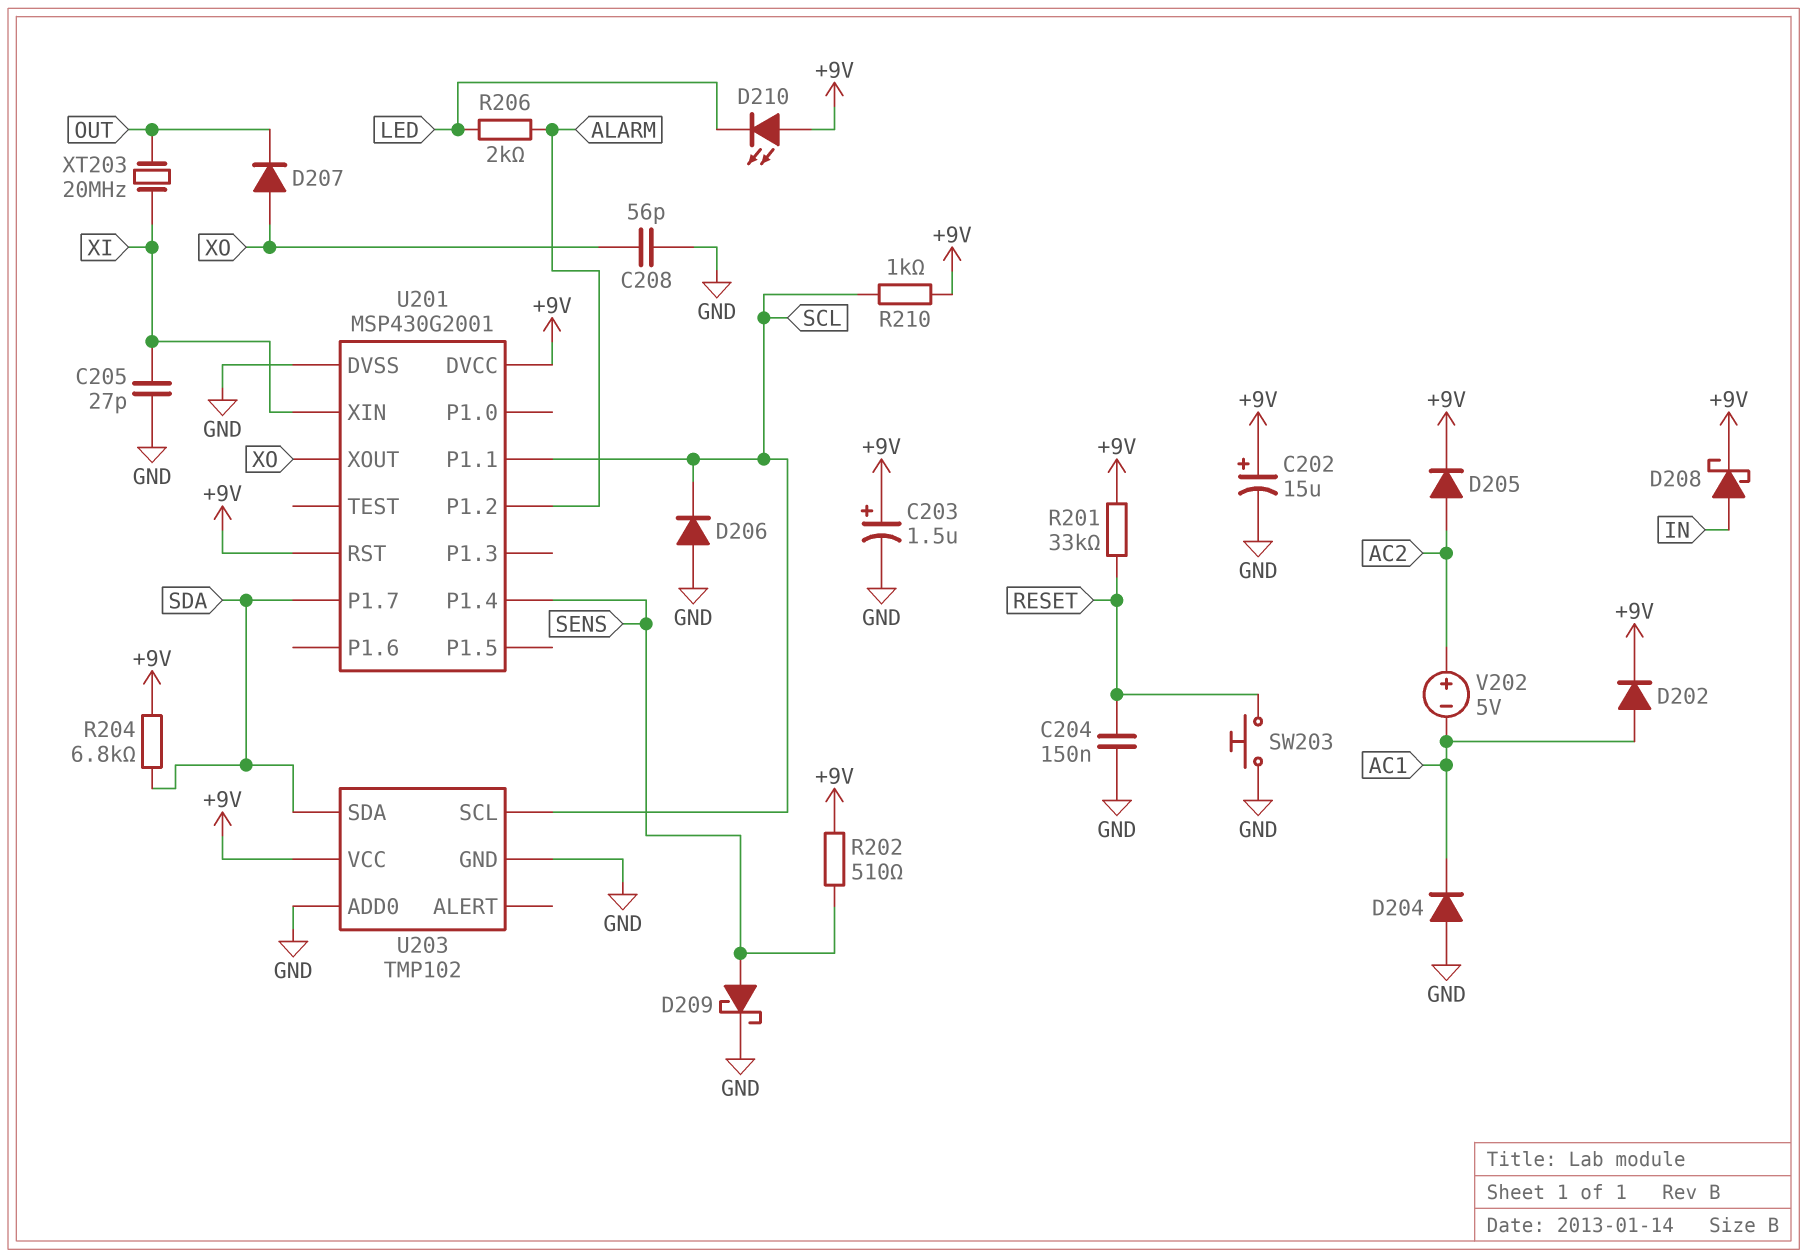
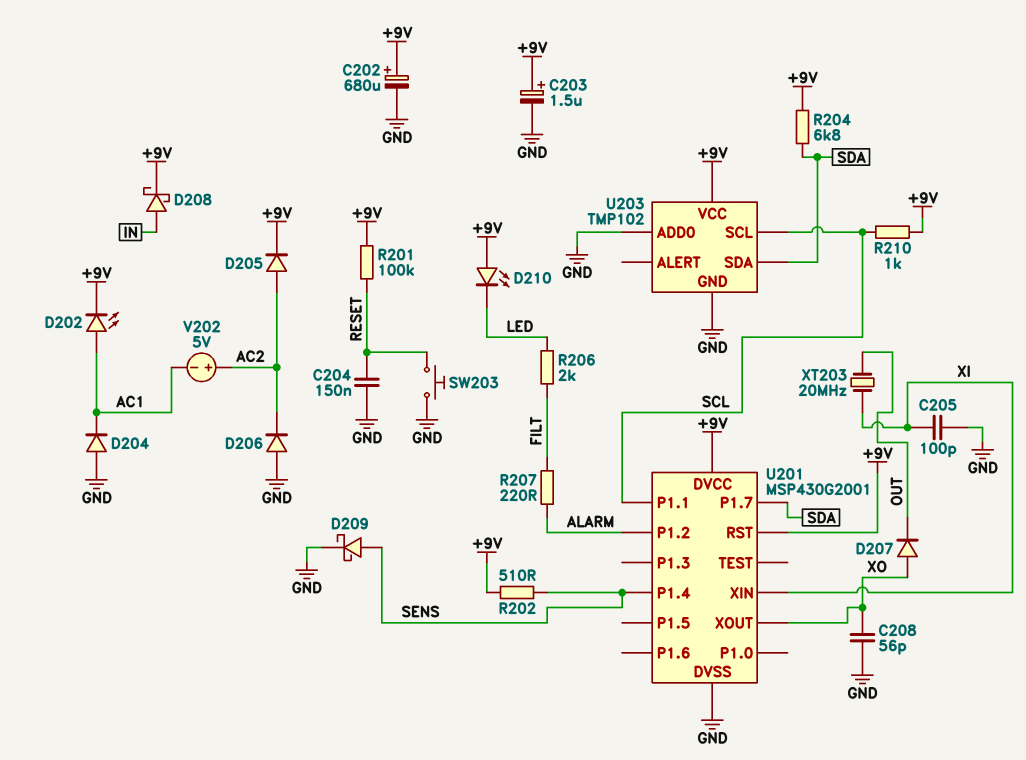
C202: 15uF (plus +9V, minus GND) -> 680uF (plus +9V, minus GND)
C205: 27pF (GND, XI) -> 100pF (GND, XI)
D202: diode (A AC1, K +9V) -> LED (A AC1, K +9V)
D206: diode (A GND, K SCL) -> diode (A GND, K AC2)
R201: 33k (+9V, RESET) -> 100k (+9V, RESET)
R206: 2k (ALARM, LED) -> 2k (FILT, LED)
R207: none -> 220 (ALARM, FILT)

